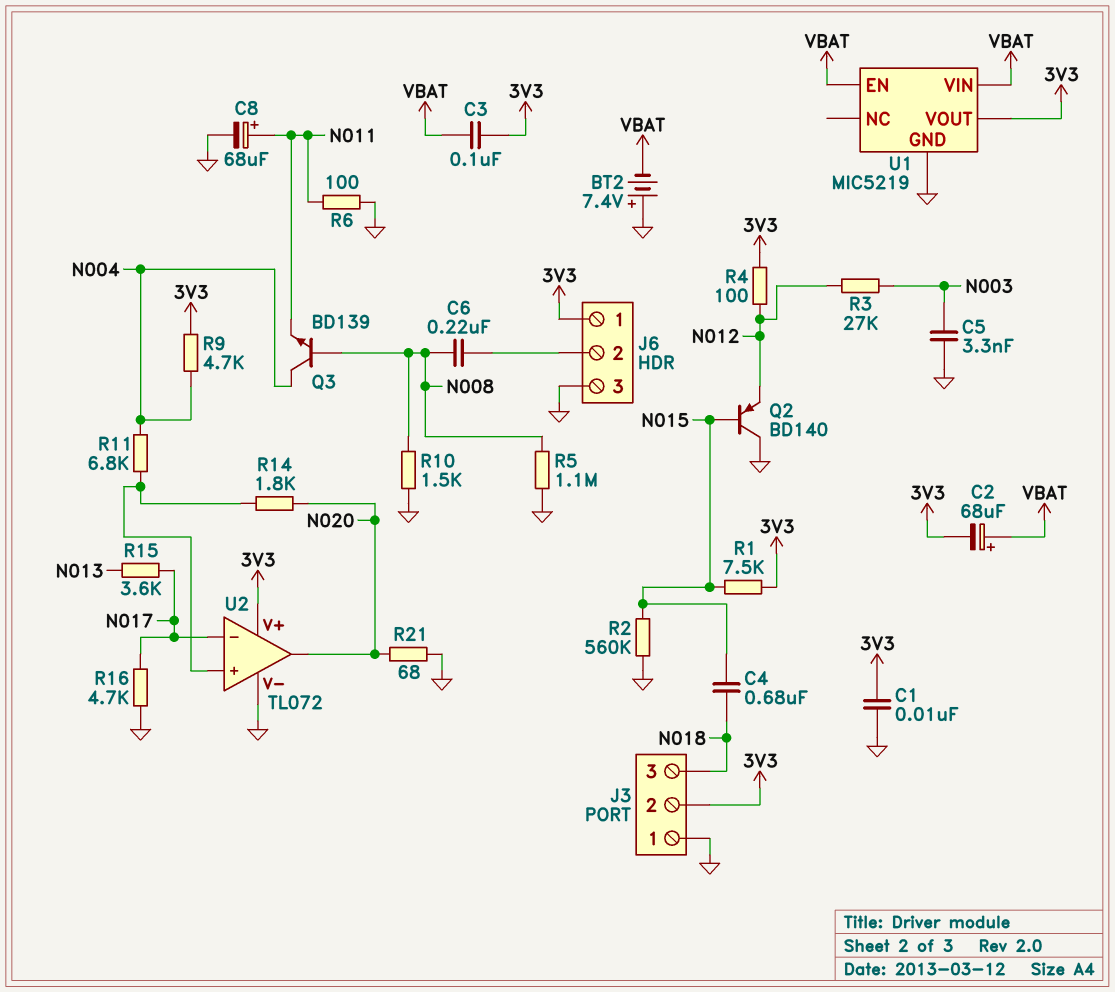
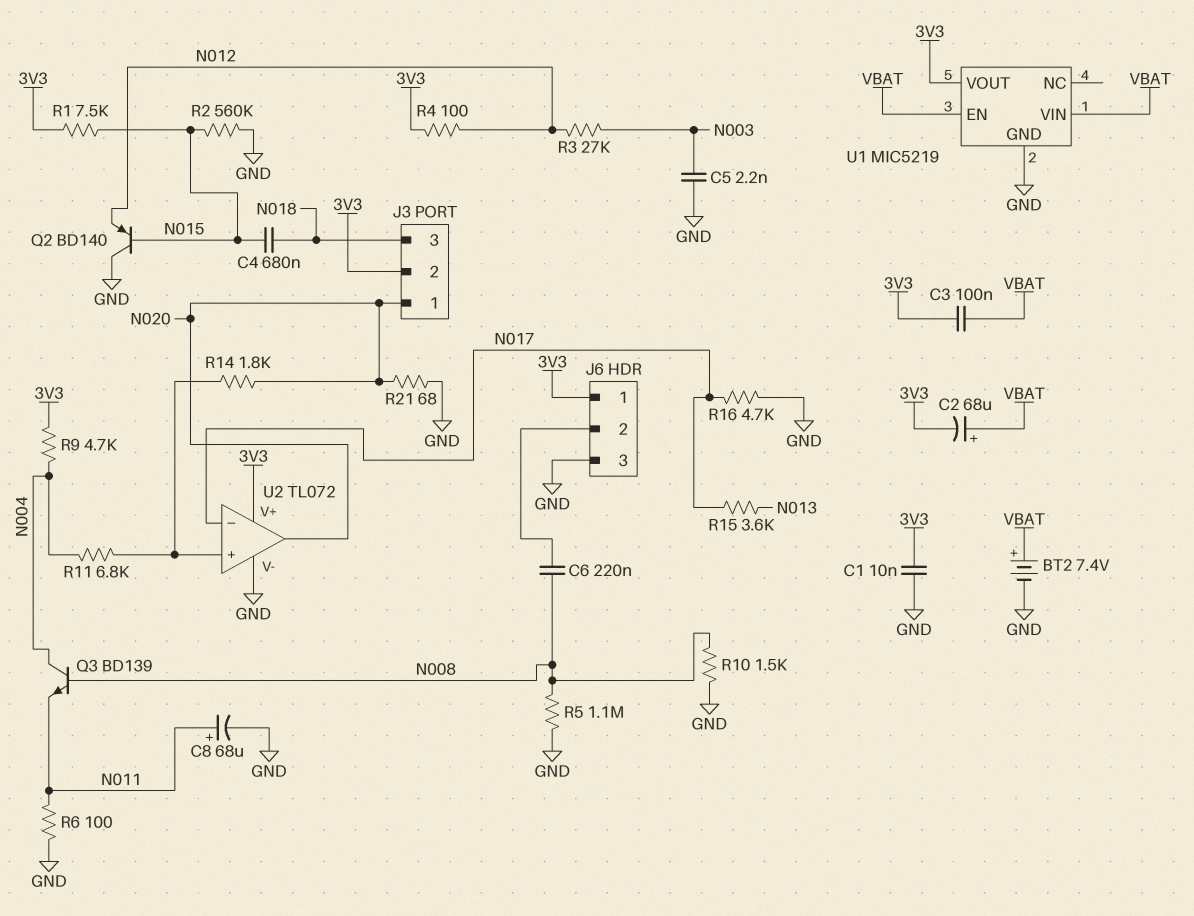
BT2: 7.4V (plus GND, minus VBAT) -> 7.4V (plus VBAT, minus GND)
C5: 3.3nF (GND, N003) -> 2.2nF (GND, N003)
J3 pin 1: GND -> N020

